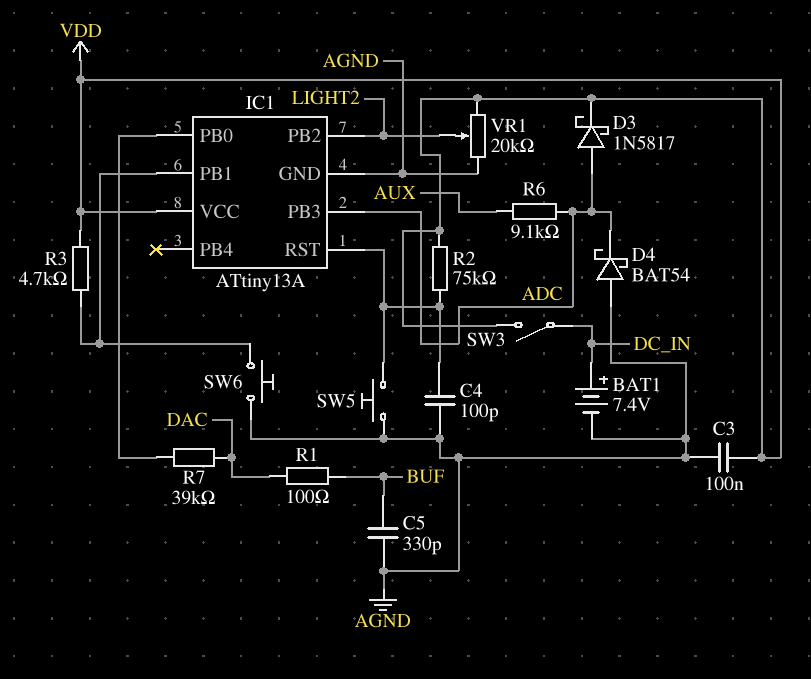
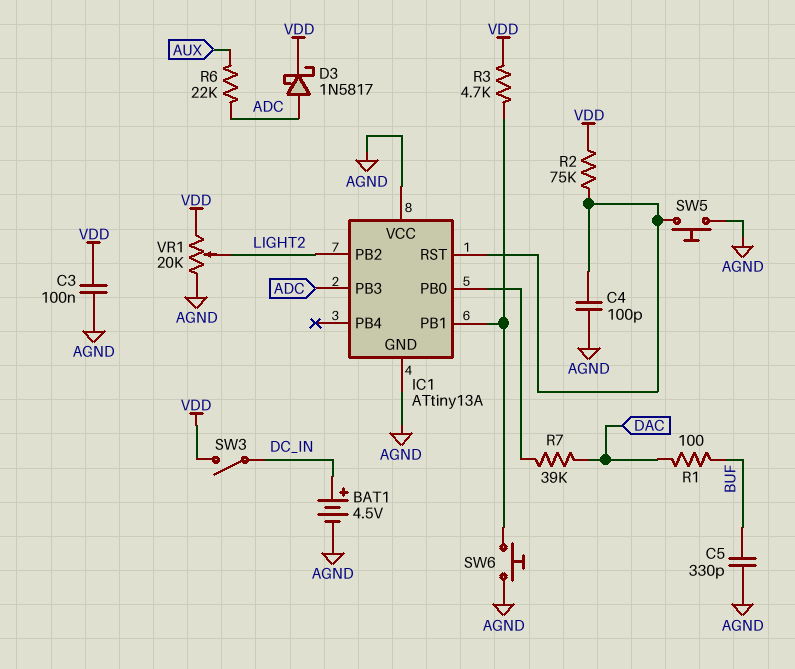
BAT1: 7.4V (plus DC_IN, minus AGND) -> 4.5V (plus DC_IN, minus AGND)
D4: schottky BAT54 (A AGND, K ADC) -> none
IC1 pin VCC: VDD -> AGND
R6: 9.1k (ADC, AUX) -> 22k (ADC, AUX)

